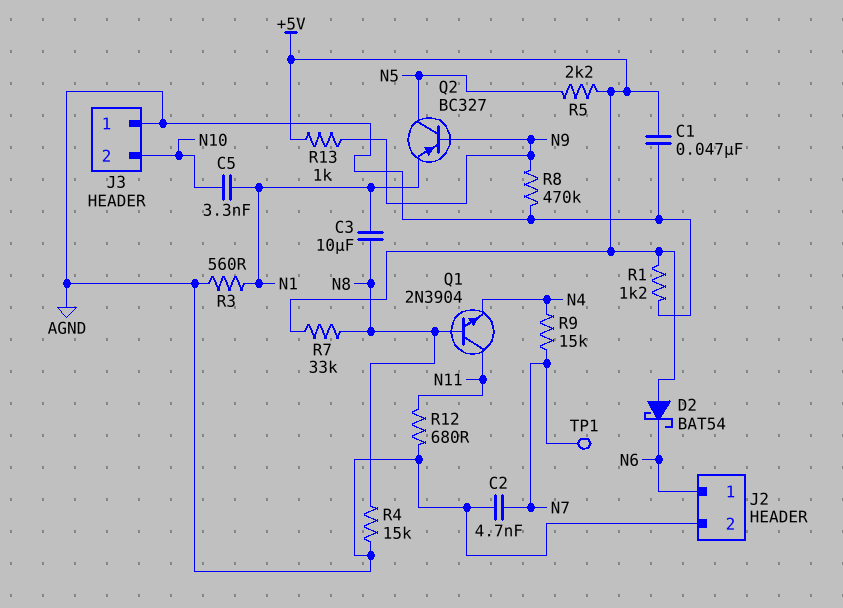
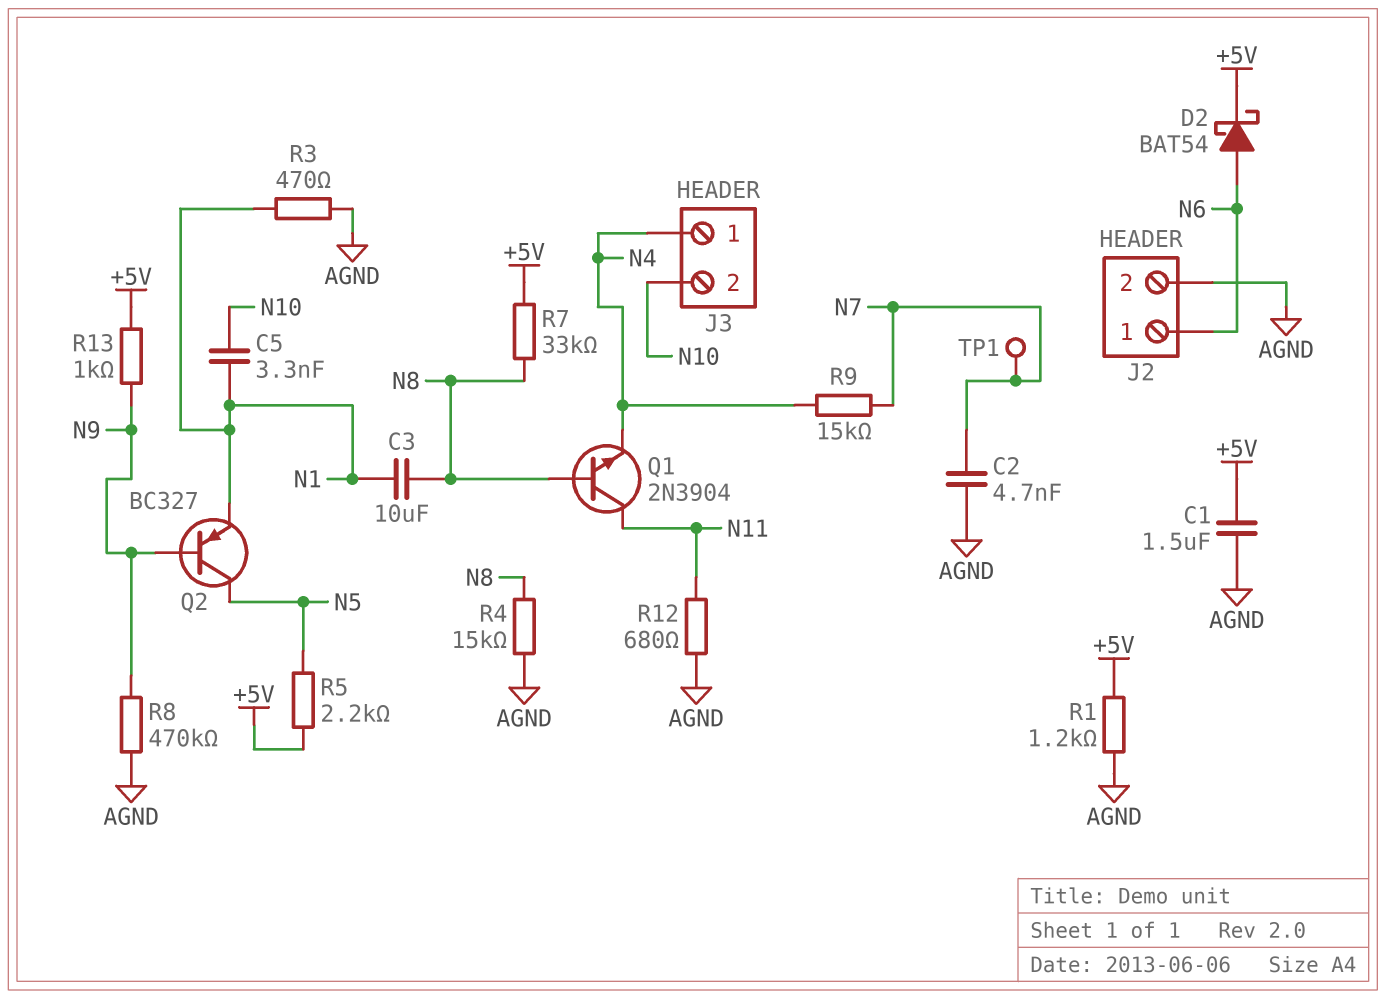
C1: 47nF (+5V, AGND) -> 1.5uF (+5V, AGND)
D2: schottky BAT54 (A +5V, K N6) -> schottky BAT54 (A N6, K +5V)
J3 pin 1: AGND -> N4
R3: 560 (AGND, N1) -> 470 (AGND, N1)

